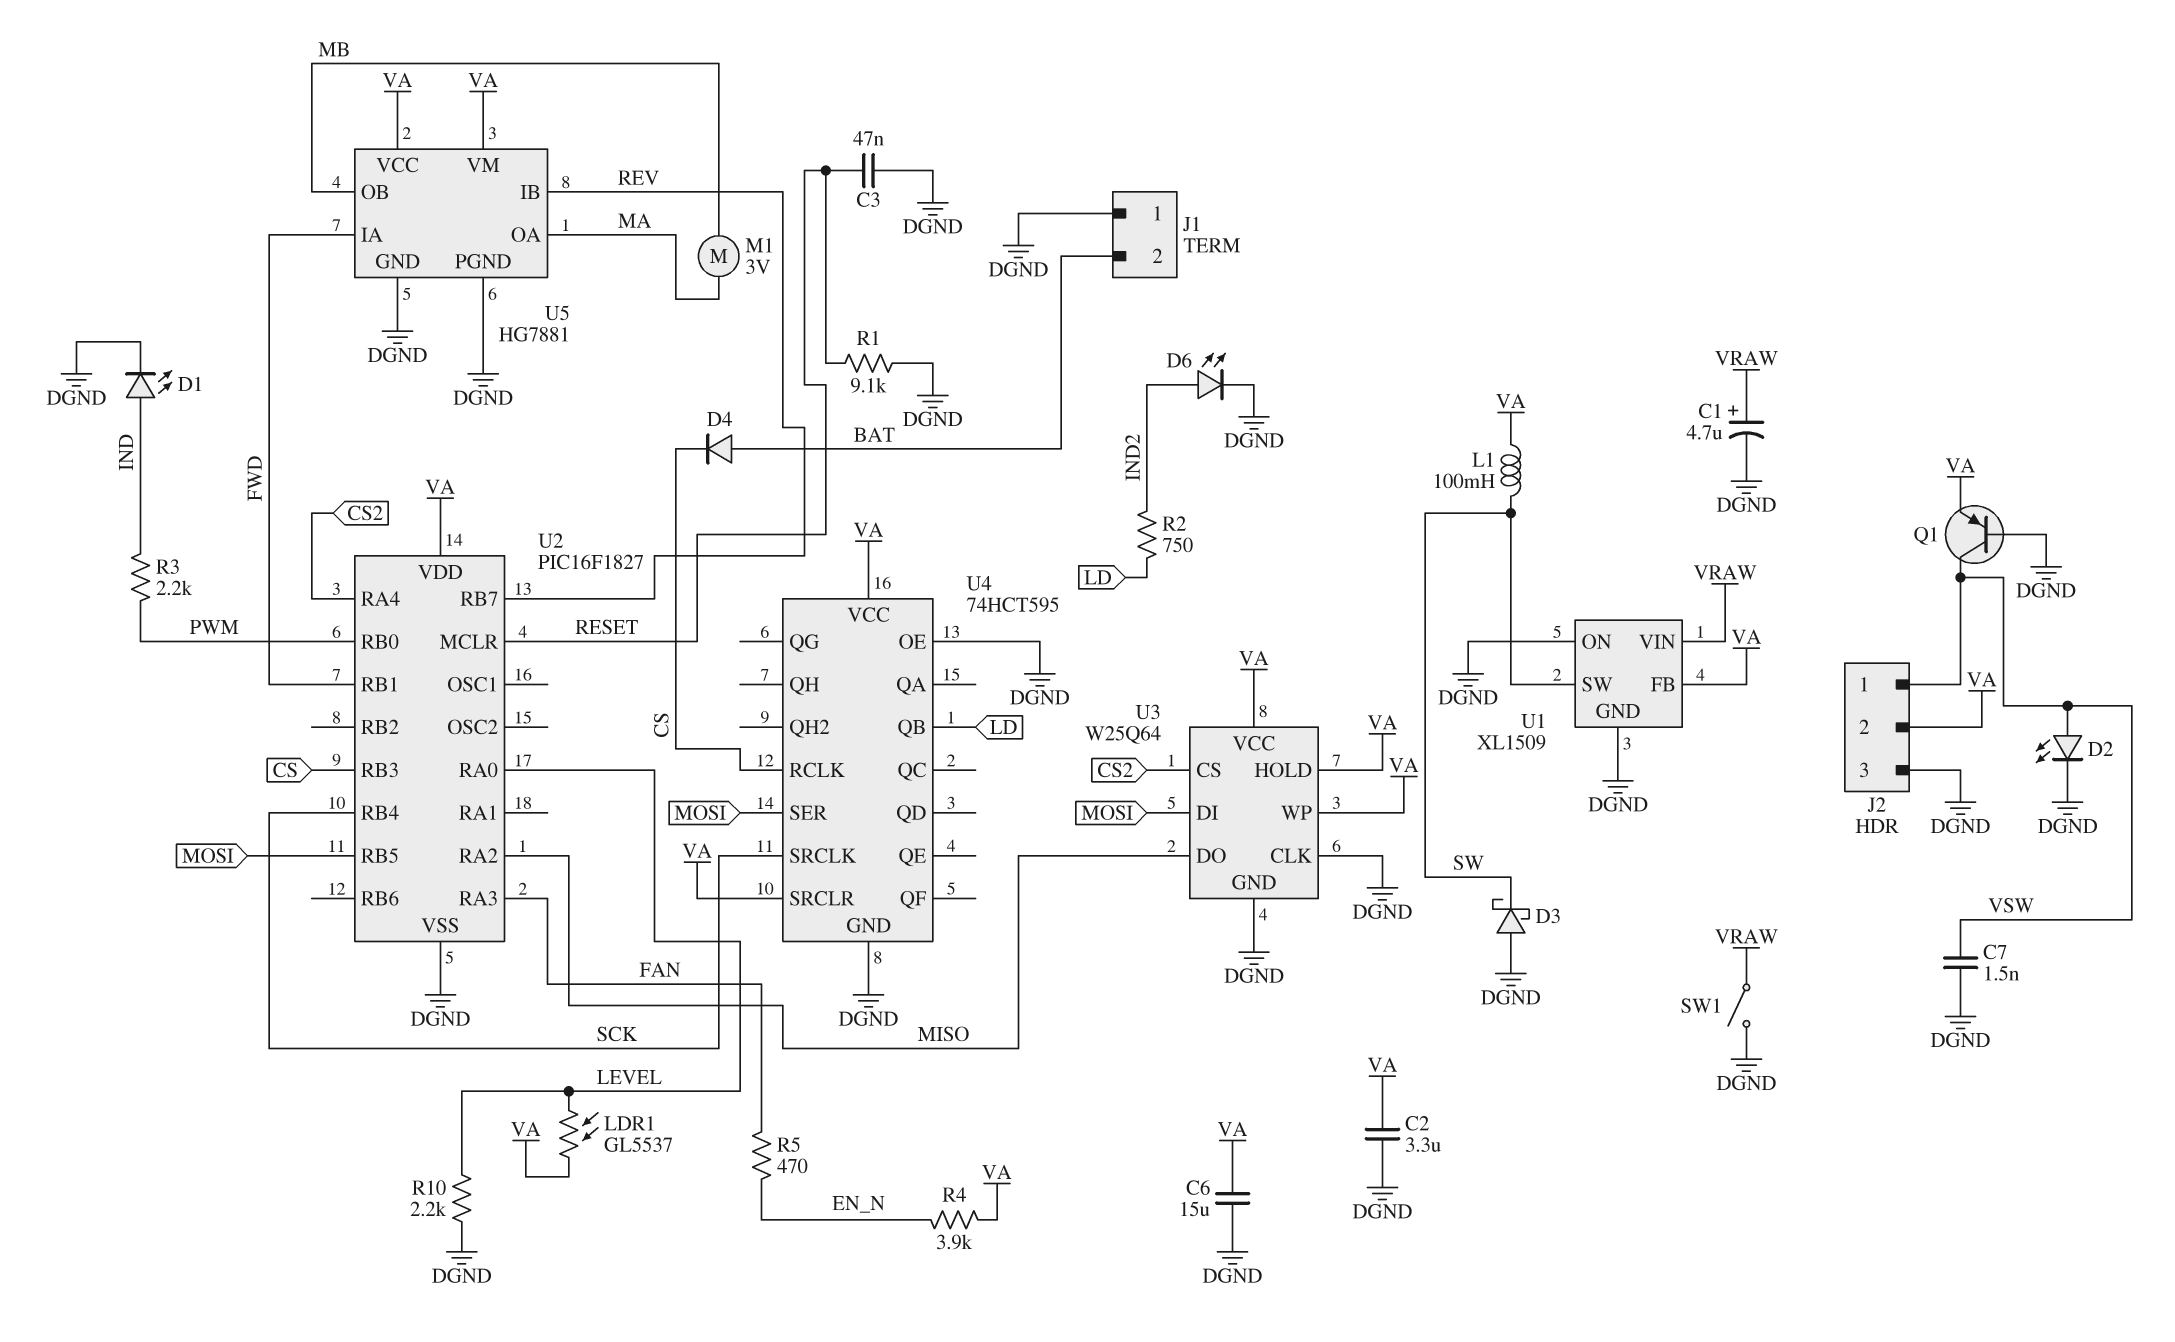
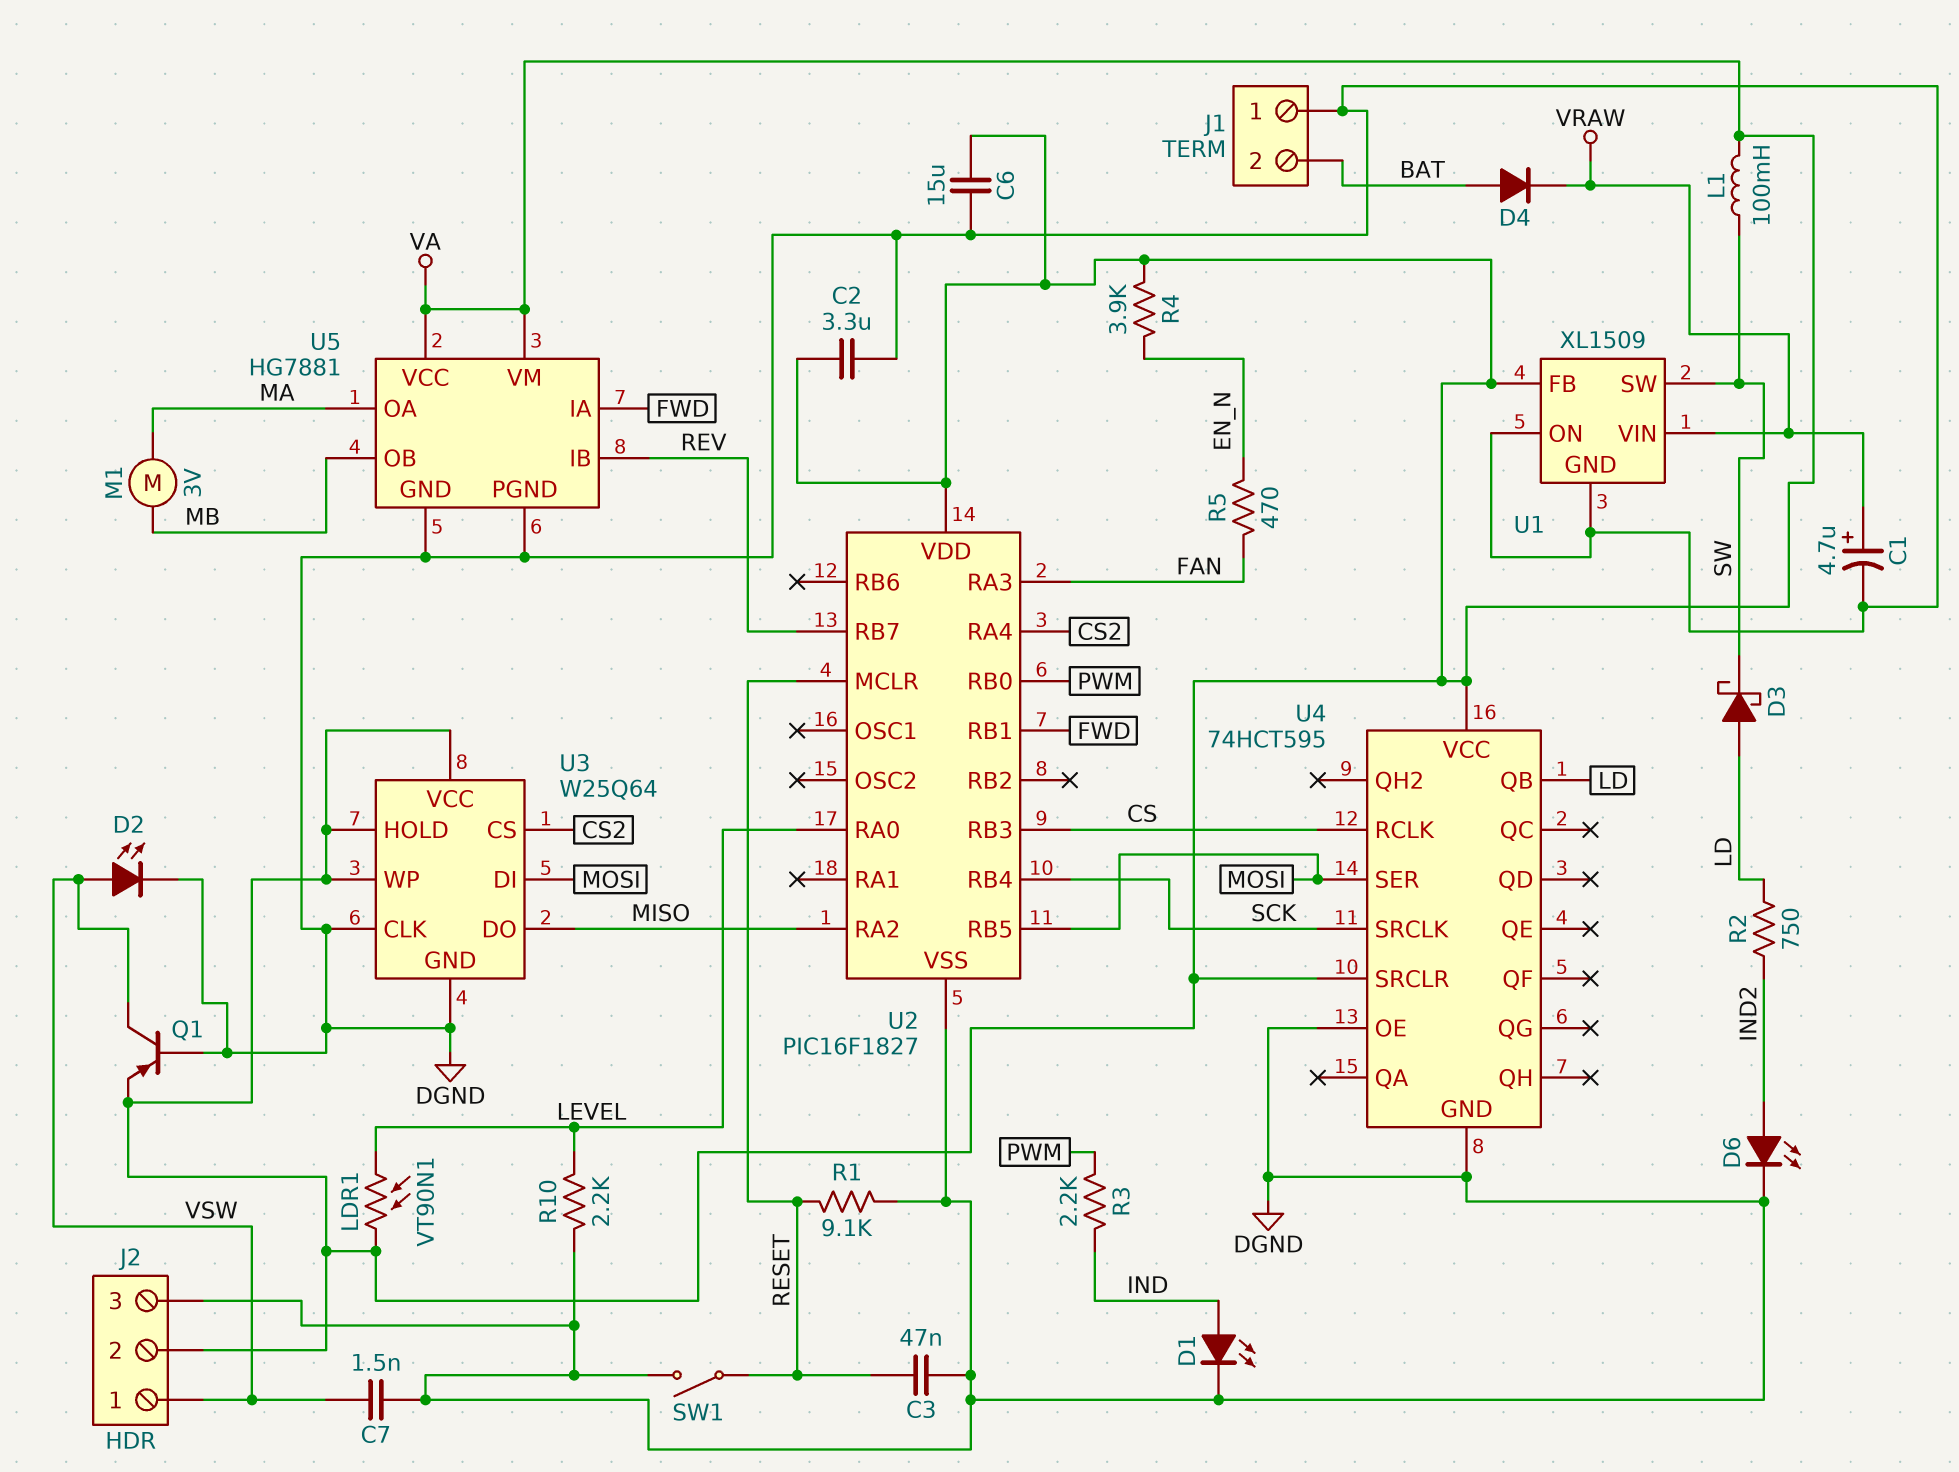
D3: schottky (A DGND, K SW) -> schottky (A LD, K SW)
D4: diode (A BAT, K CS) -> diode (A BAT, K VRAW)
LDR1: GL5537 (LEVEL, VA) -> VT90N1 (LEVEL, VA)
SW1: switch (DGND, VRAW) -> switch (DGND, RESET)

